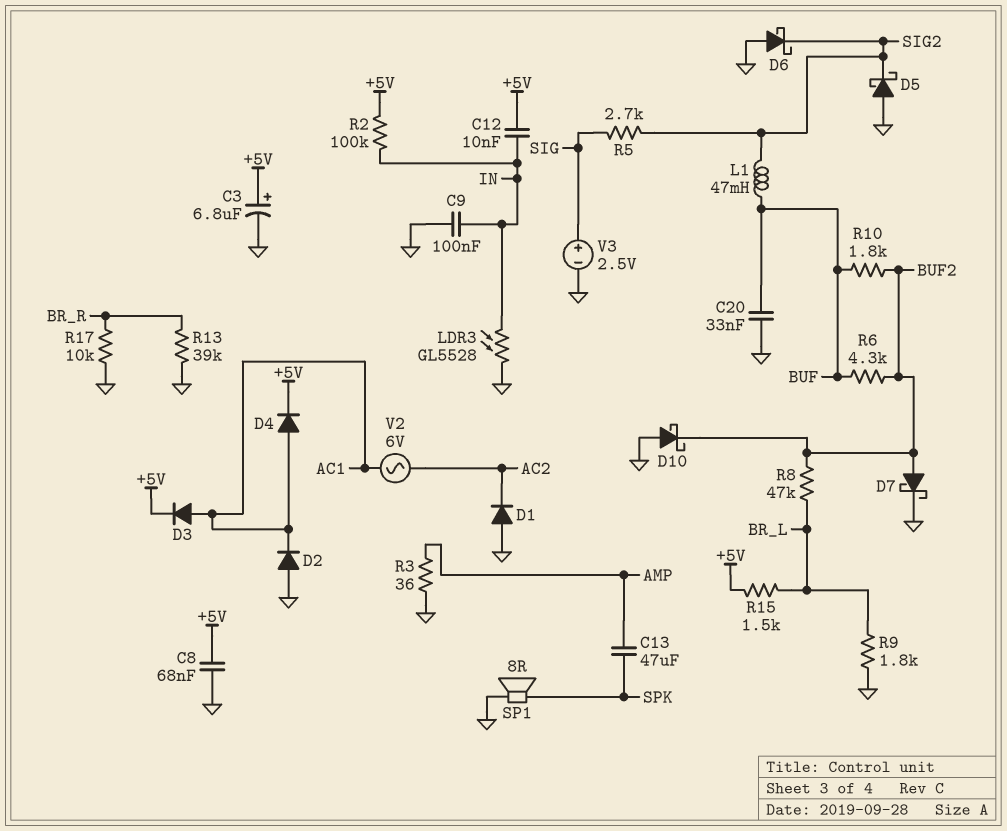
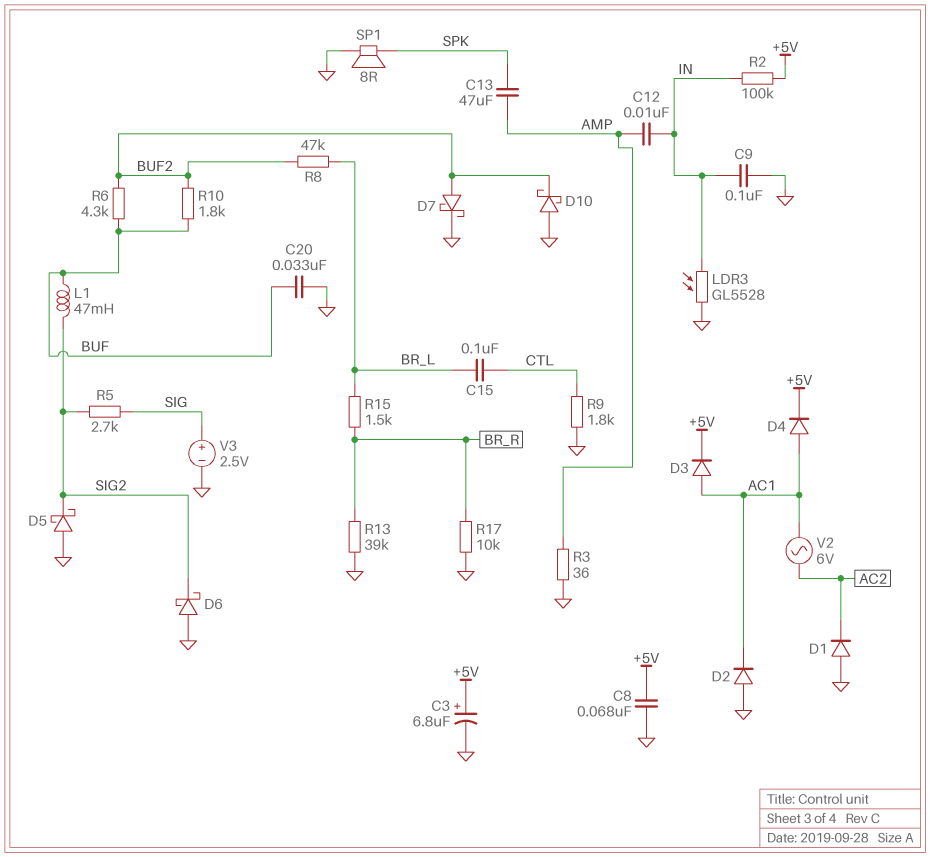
C12: 10nF (+5V, IN) -> 10nF (AMP, IN)
C15: none -> 100nF (BR_L, CTL)
R9: 1.8k (BR_L, GND) -> 1.8k (CTL, GND)
R15: 1.5k (+5V, BR_L) -> 1.5k (BR_L, BR_R)

